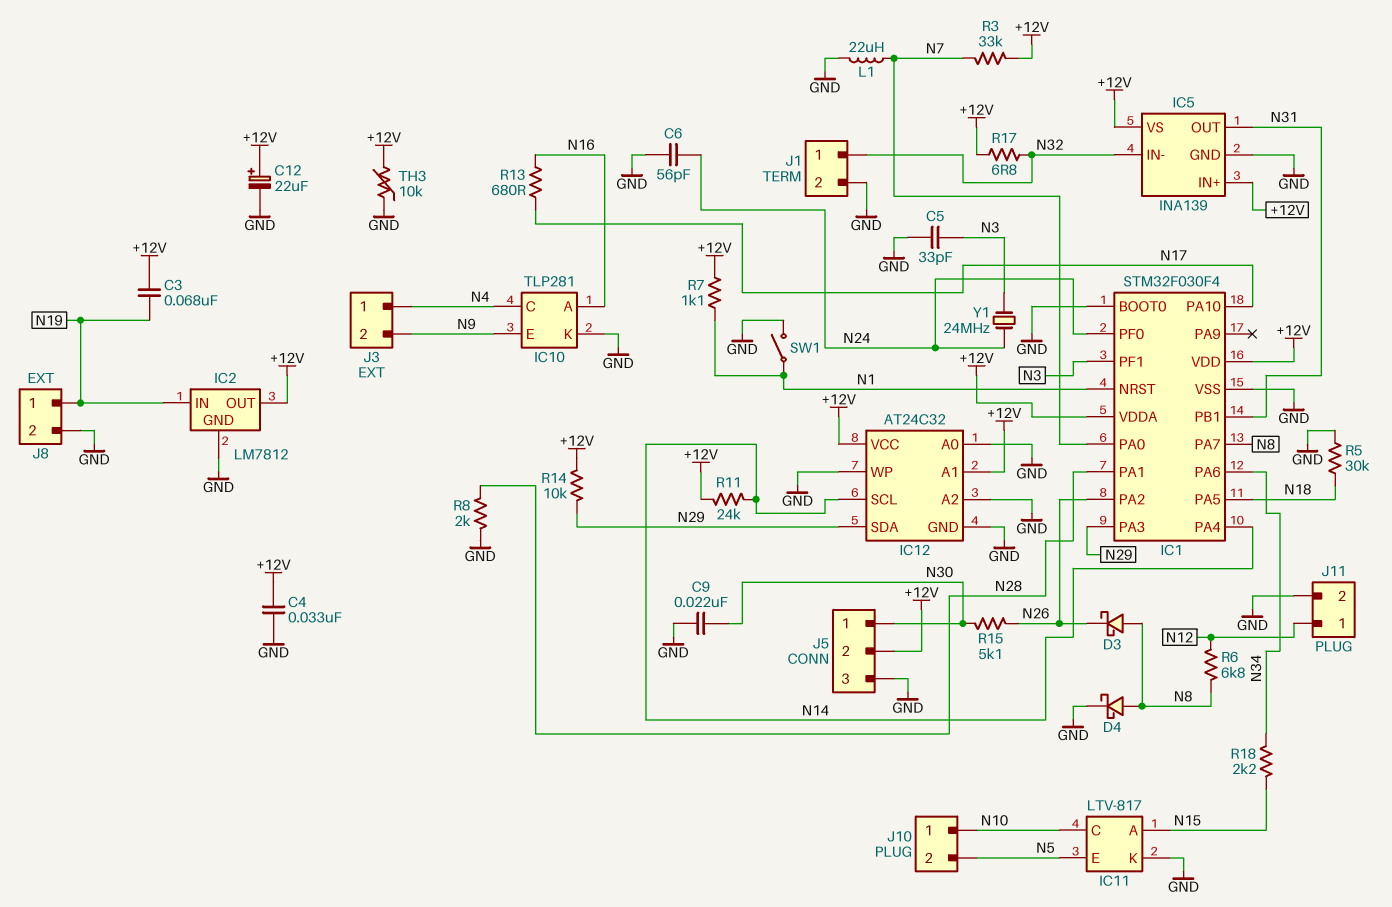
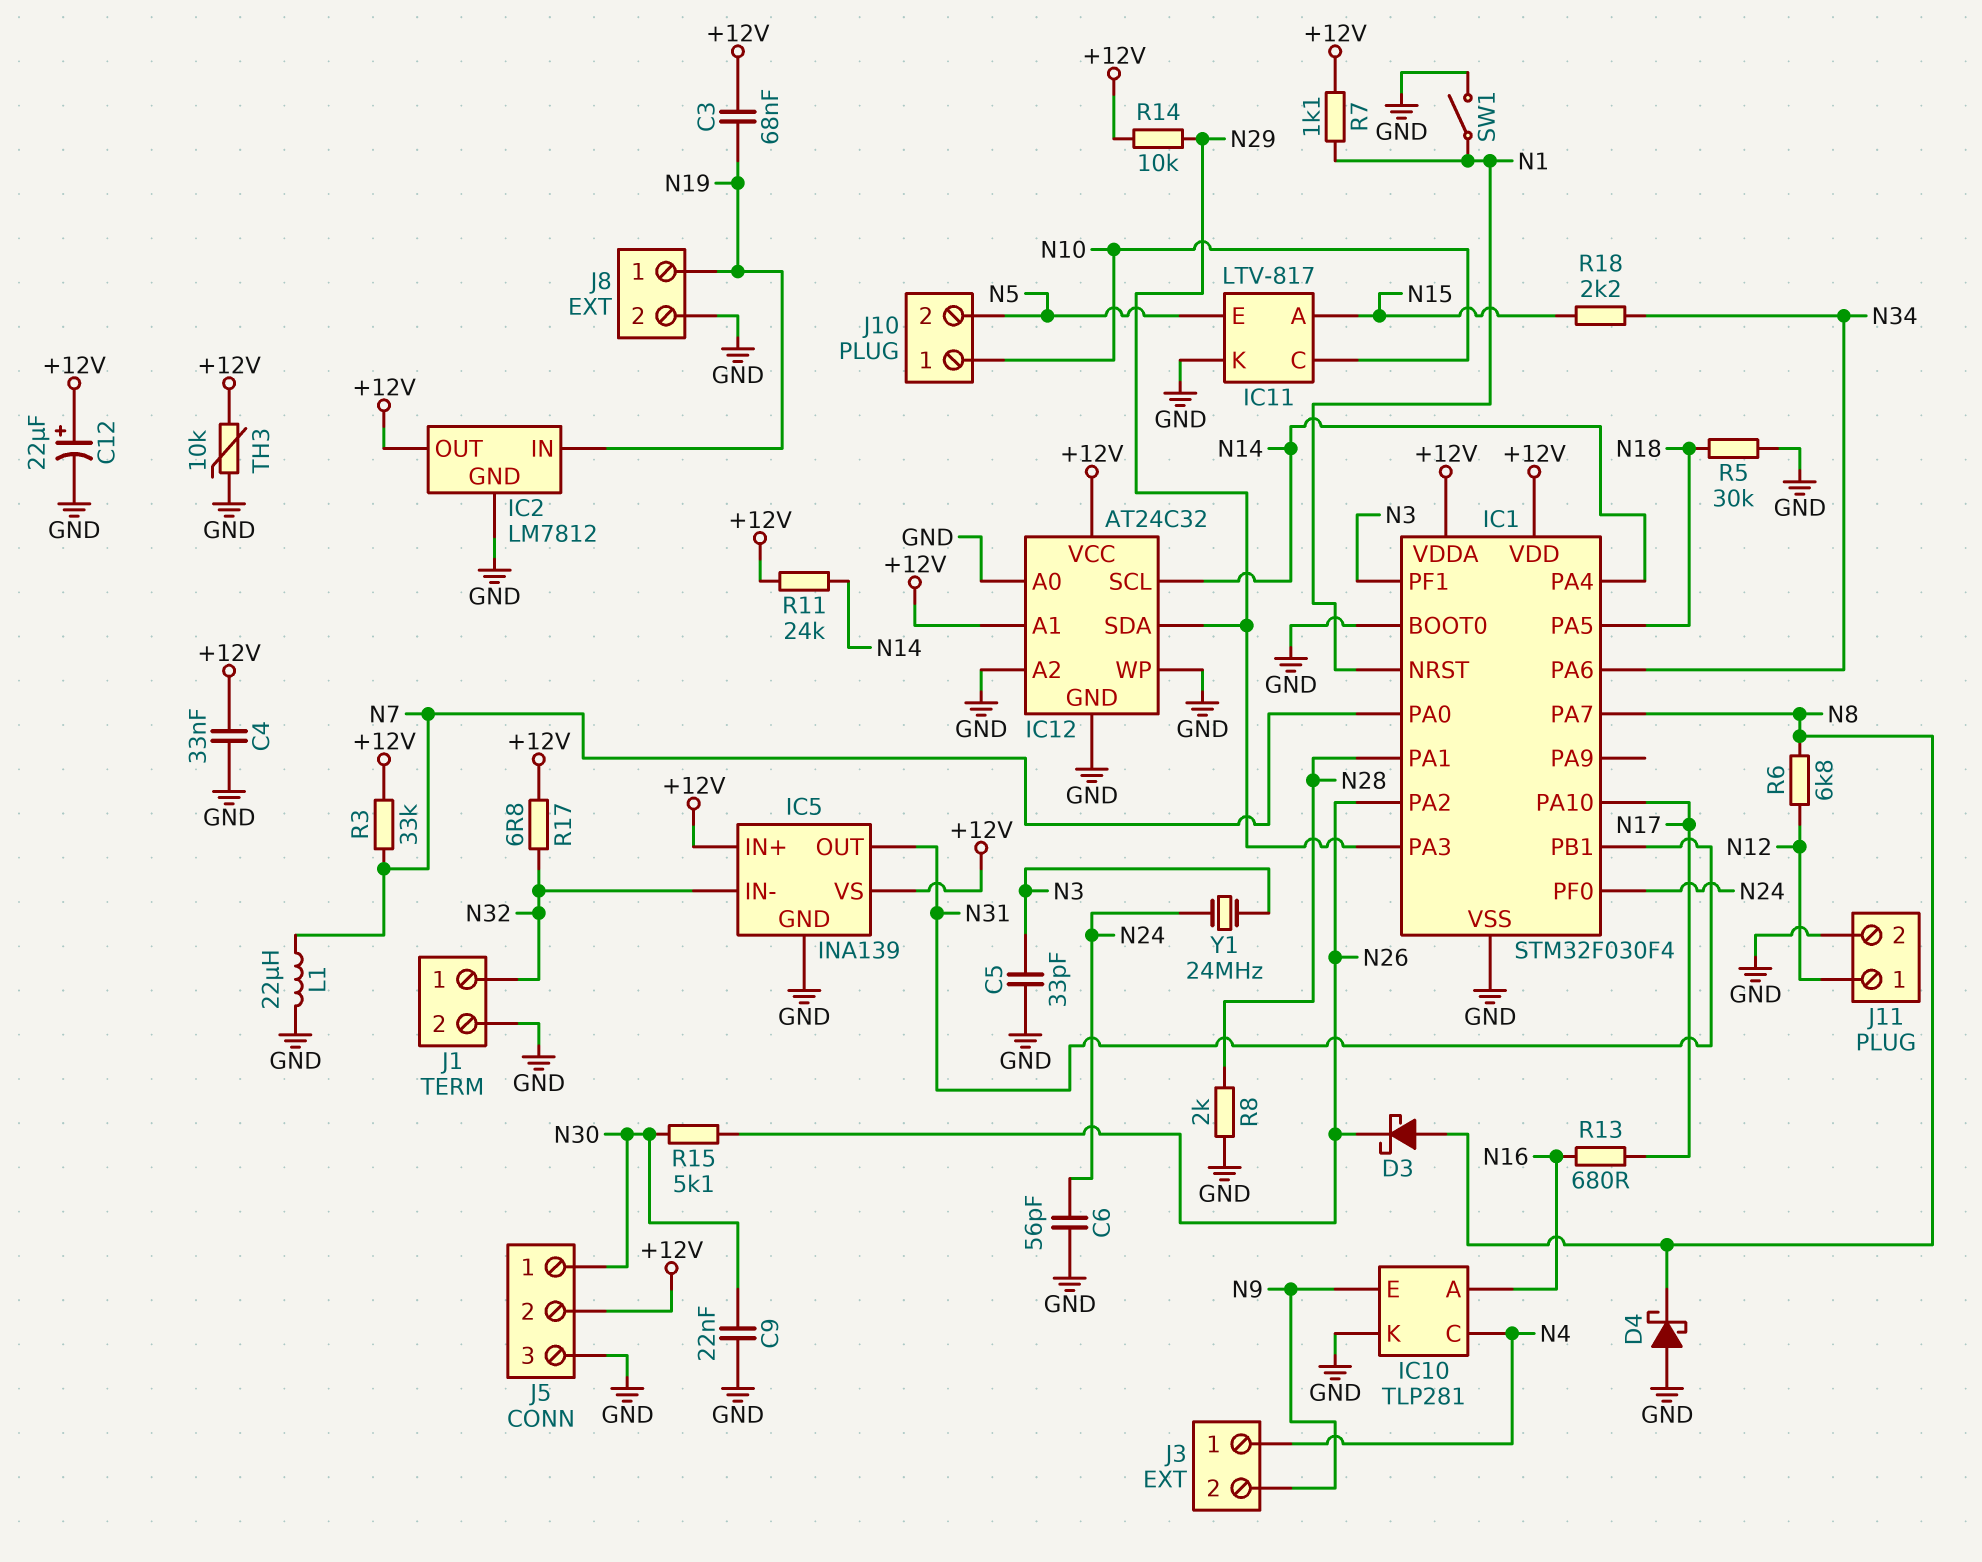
D4: schottky (A N8, K GND) -> schottky (A GND, K N8)

